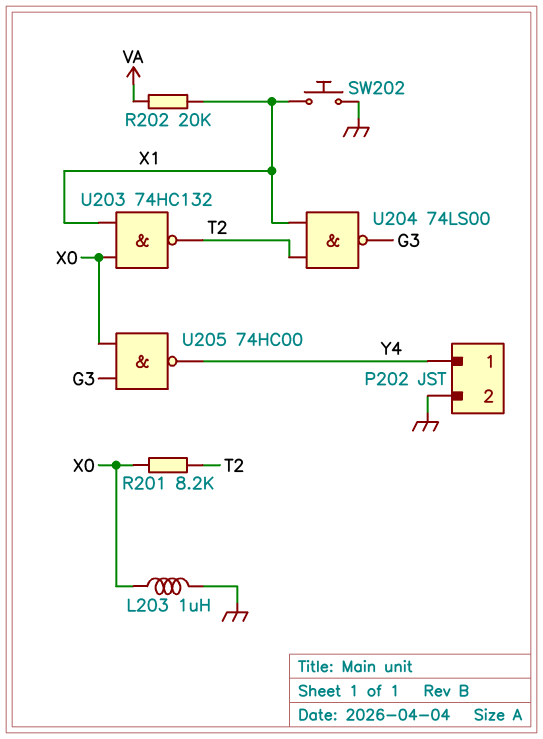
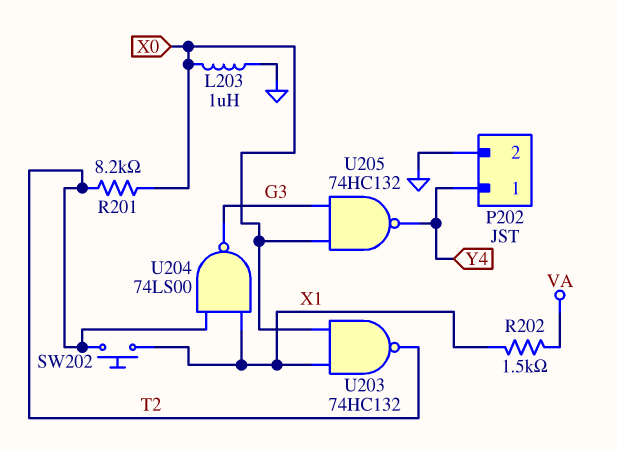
R202: 20k (VA, X1) -> 1.5k (VA, X1)
SW202: button (GND, X1) -> button (T2, X1)
U205: NAND 74HC00 (in G3, in X0, out Y4) -> NAND 74HC132 (in G3, in X0, out Y4)

